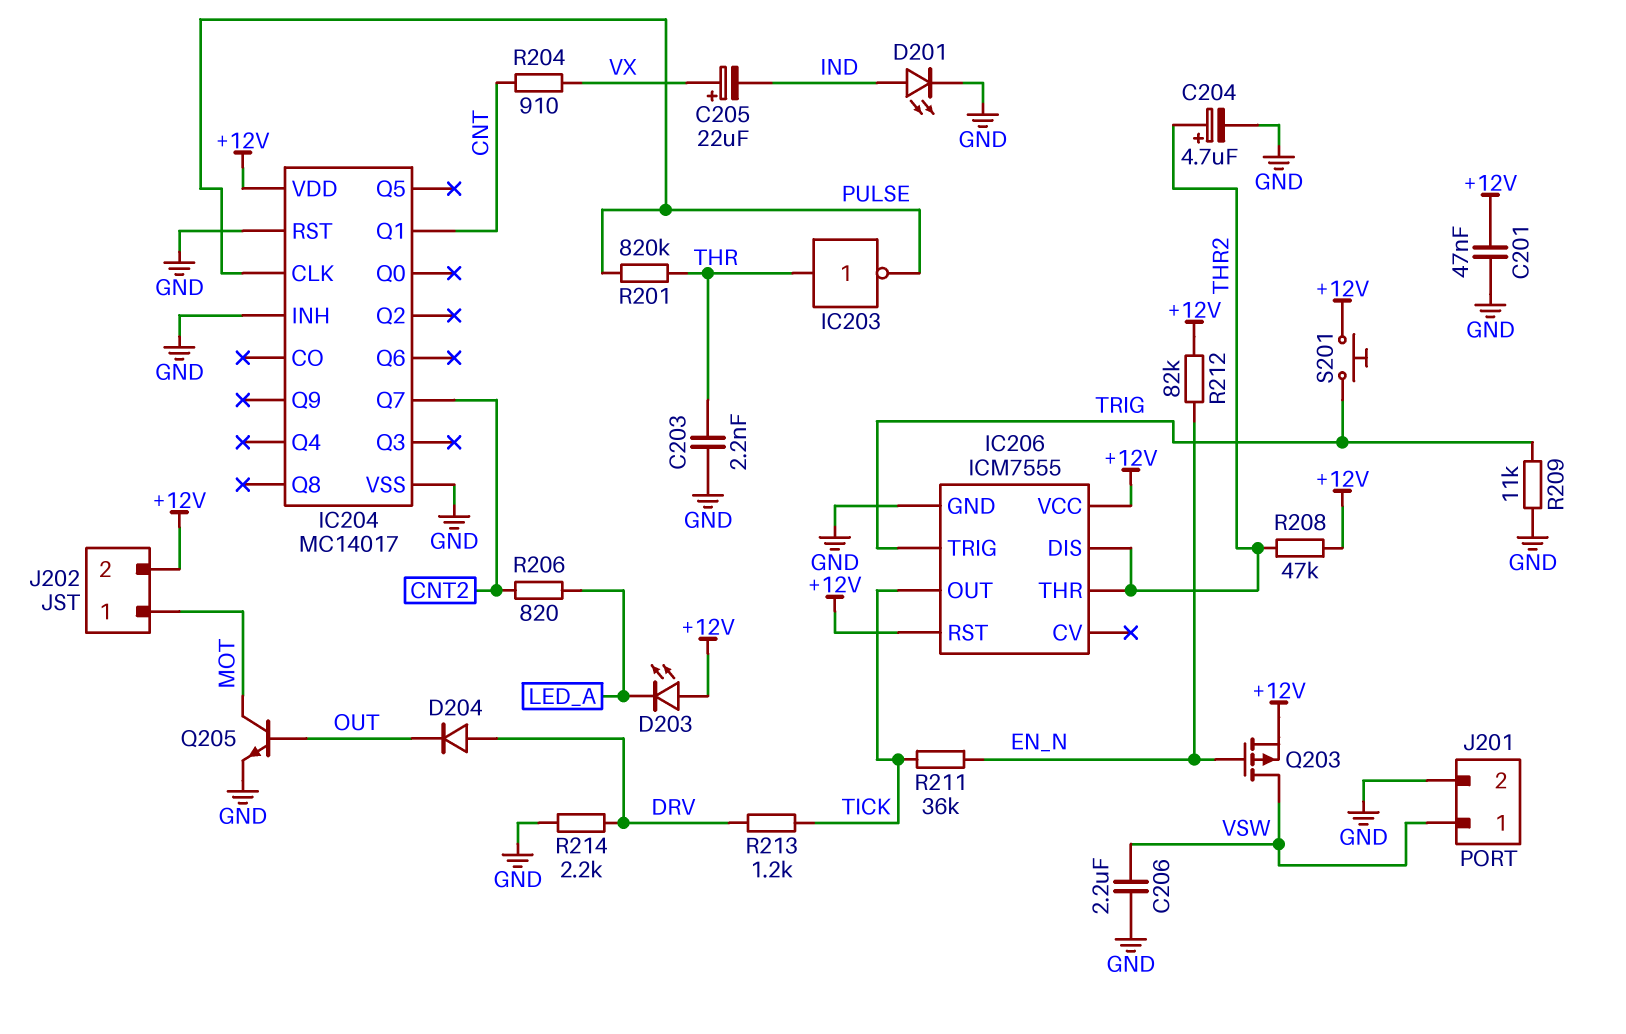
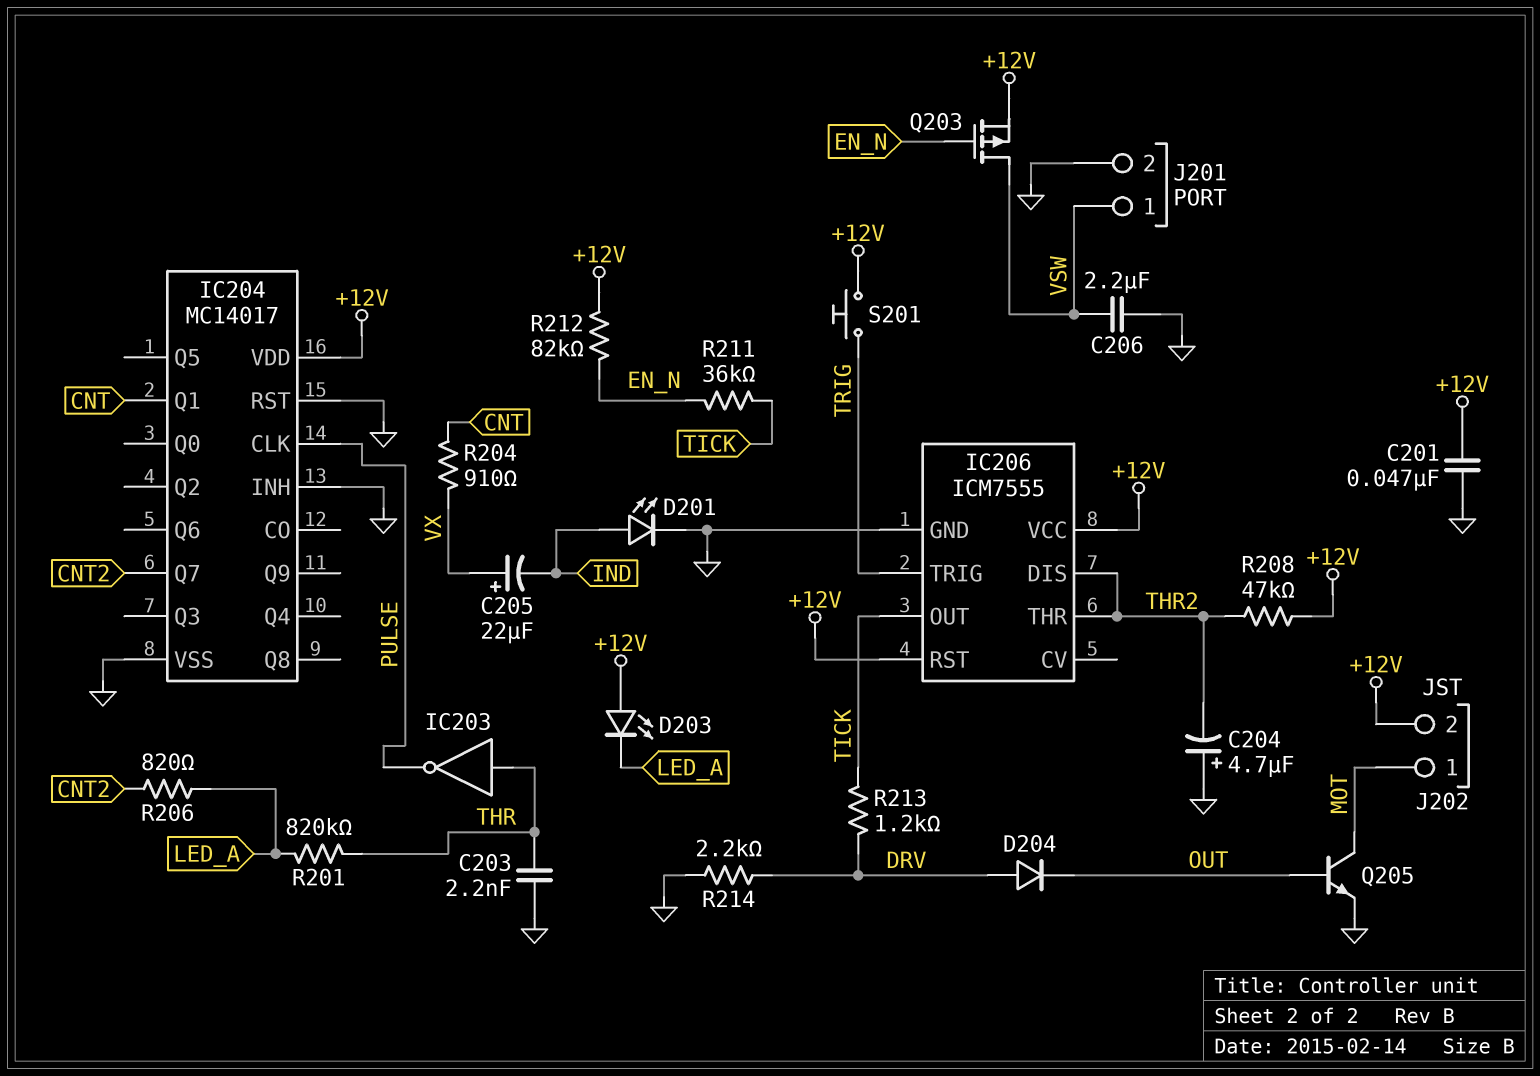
C204: 4.7uF (plus THR2, minus GND) -> 4.7uF (plus GND, minus THR2)
R201: 820k (PULSE, THR) -> 820k (LED_A, THR)
R209: 11k (GND, TRIG) -> none

